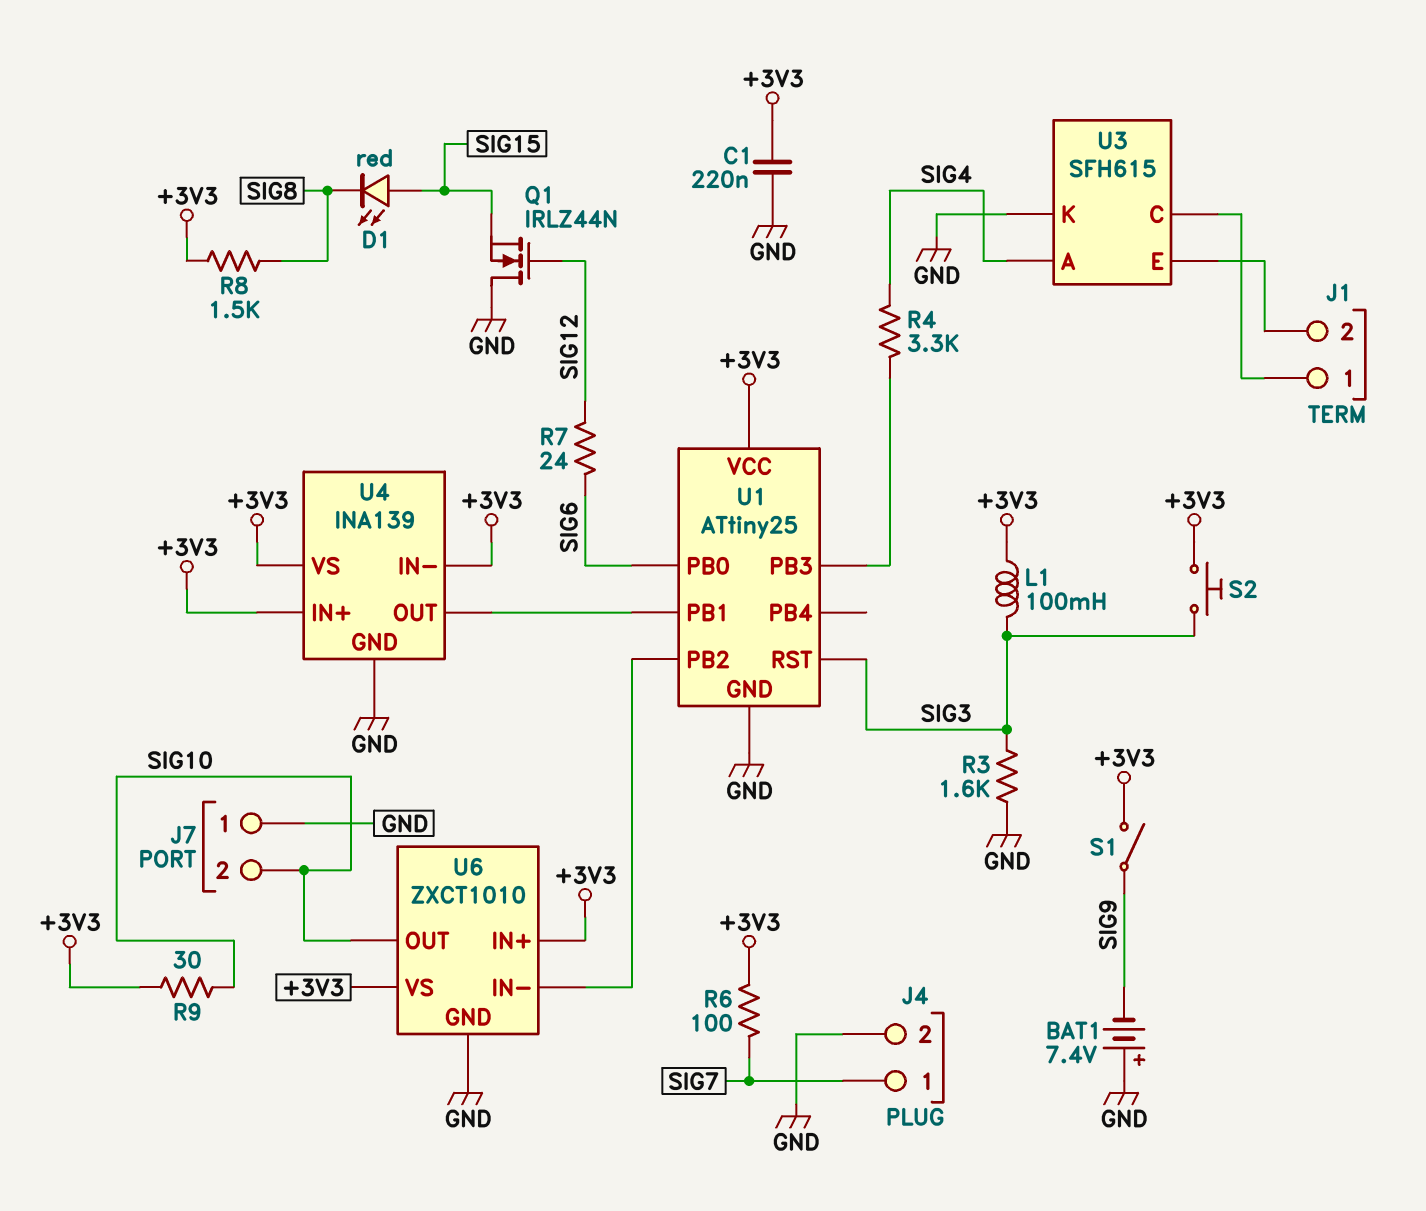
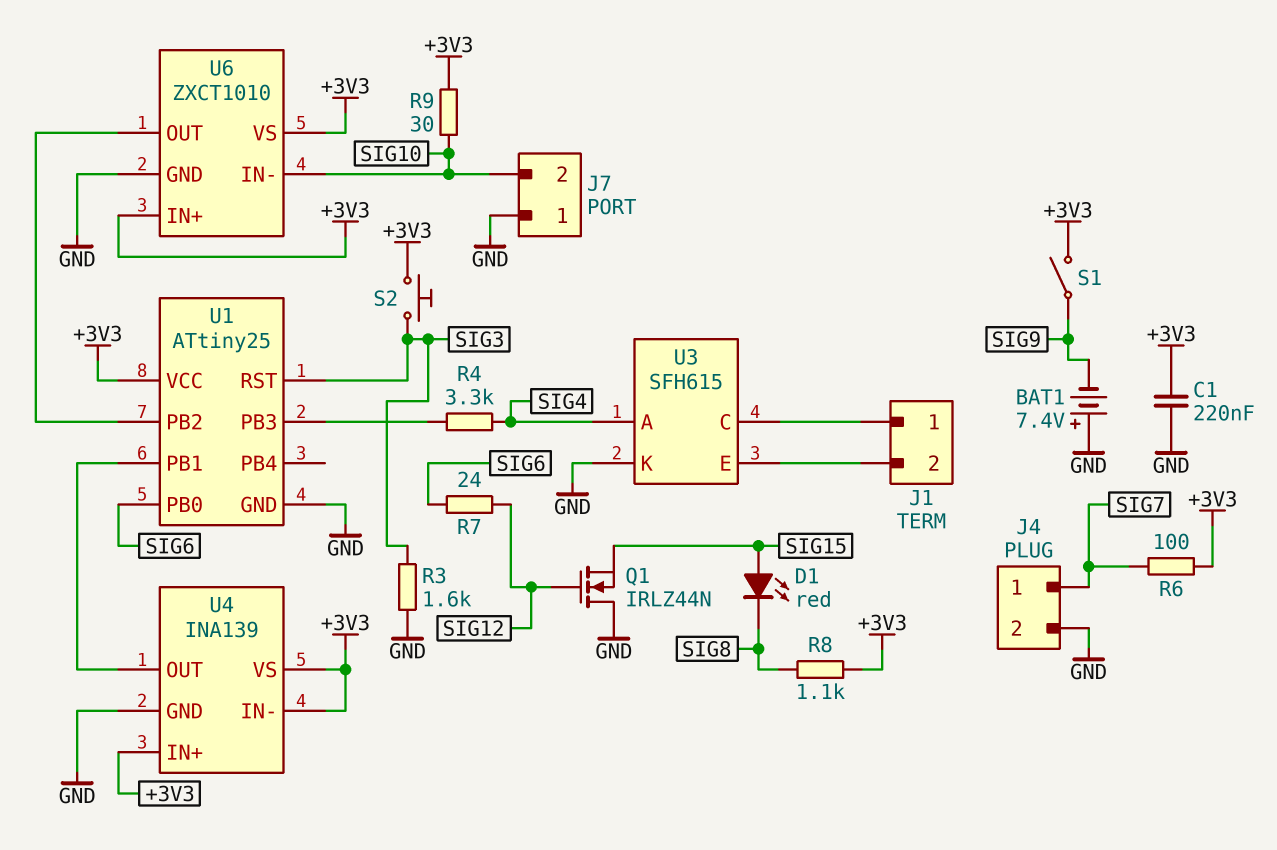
L1: 100mH (+3V3, SIG3) -> none
R8: 1.5k (+3V3, SIG8) -> 1.1k (+3V3, SIG8)
U6 pin IN-: U1/PB2 -> SIG10
U6 pin OUT: SIG10 -> U1/PB2

